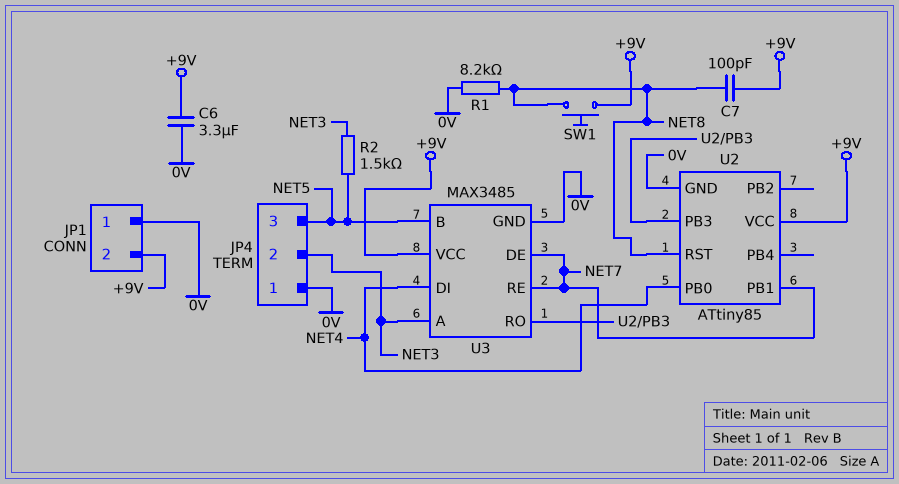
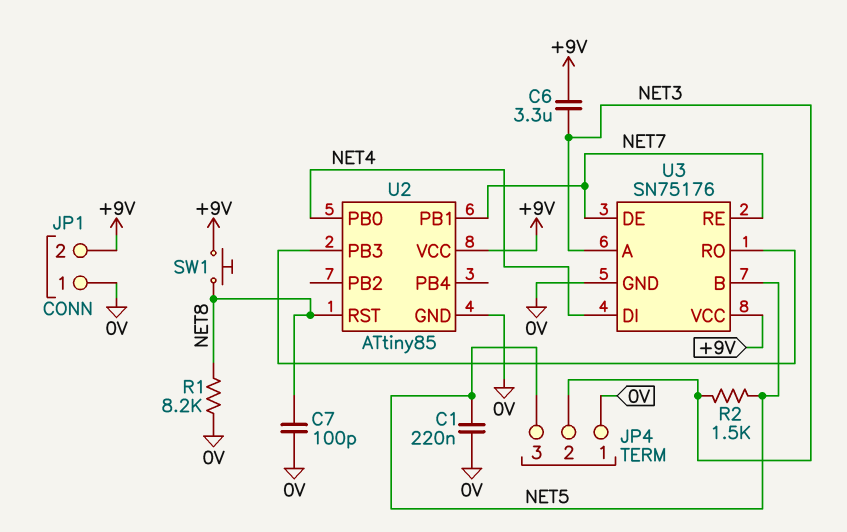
C1: none -> 220nF (0V, NET5)
C6: 3.3uF (+9V, 0V) -> 3.3uF (+9V, NET3)
C7: 100pF (+9V, NET8) -> 100pF (0V, NET8)
U3: MAX3485 -> SN75176

